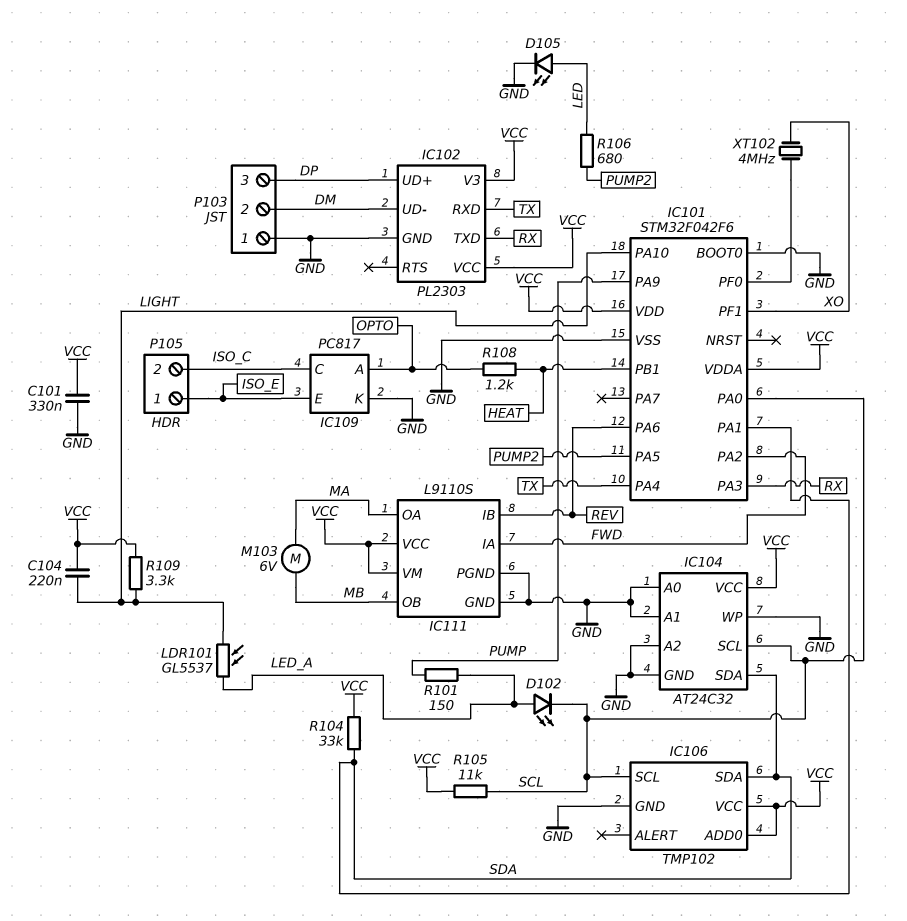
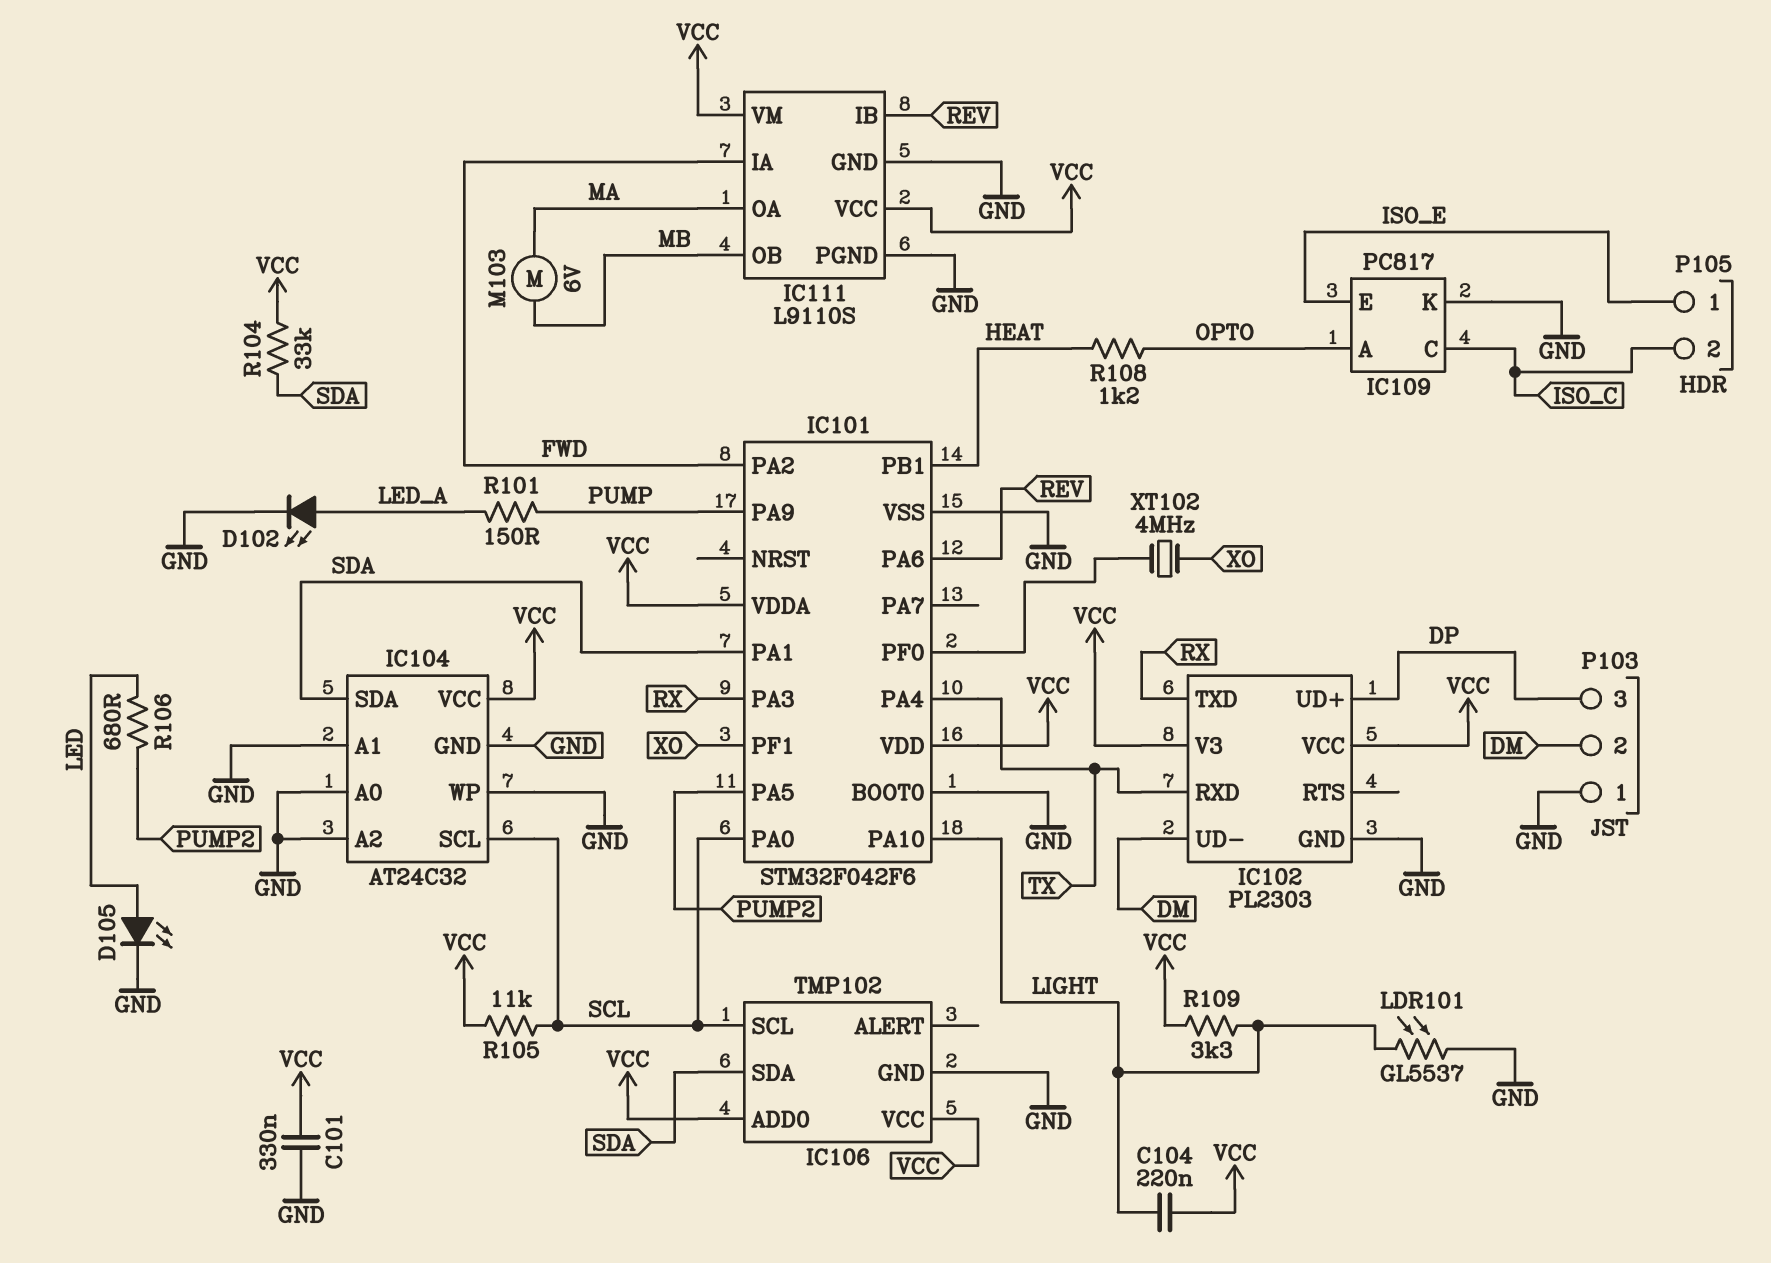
D102: LED (A LED_A, K SCL) -> LED (A LED_A, K GND)
LDR101: GL5537 (LED_A, LIGHT) -> GL5537 (GND, LIGHT)

